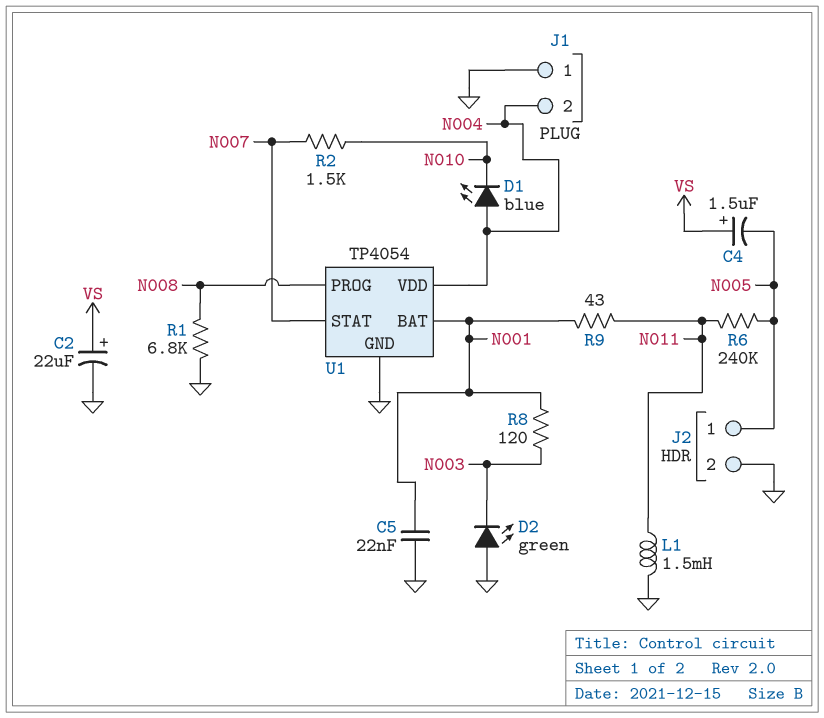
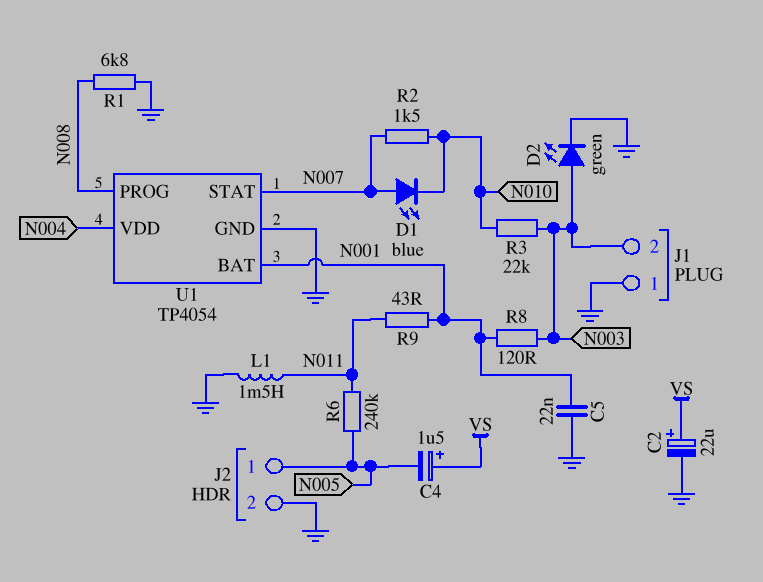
D1: LED blue (A N004, K N010) -> LED blue (A N007, K N010)
D2: LED green (A GND, K N003) -> LED green (A N003, K GND)
J1 pin 2: N004 -> N003
R3: none -> 22k (N003, N010)

